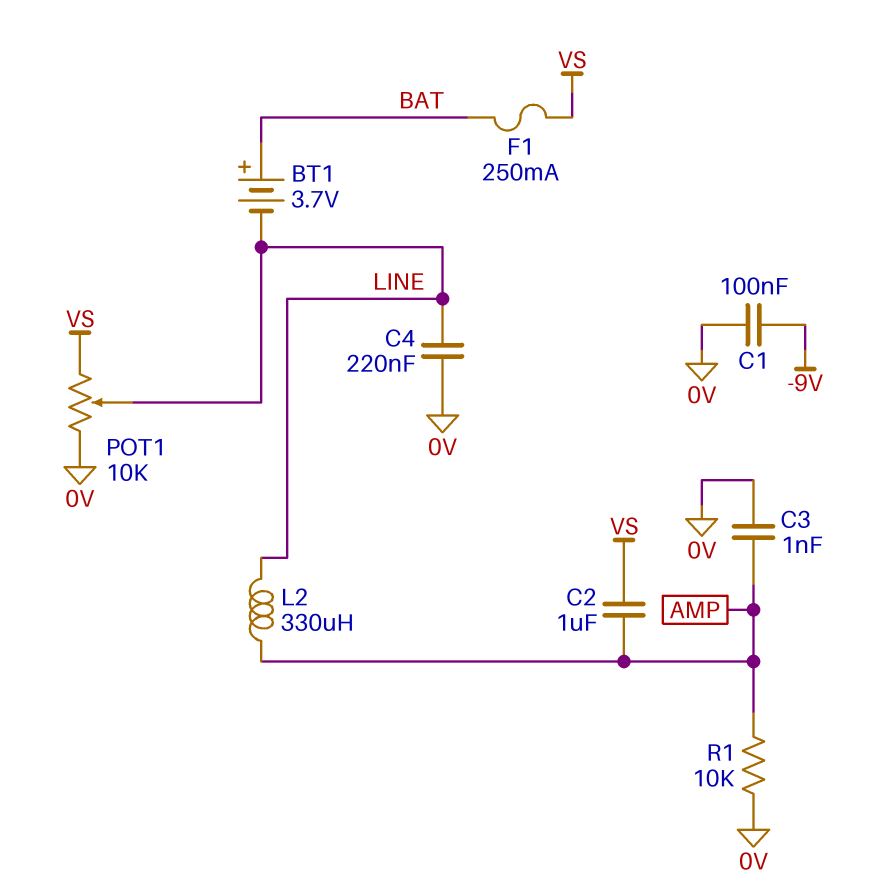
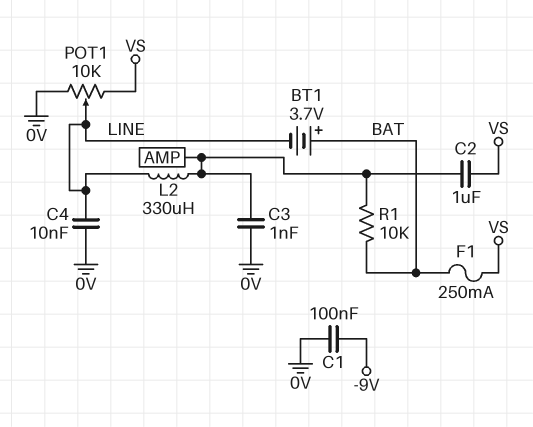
C4: 220nF (0V, LINE) -> 10nF (0V, LINE)
R1: 10k (0V, AMP) -> 10k (AMP, BAT)

